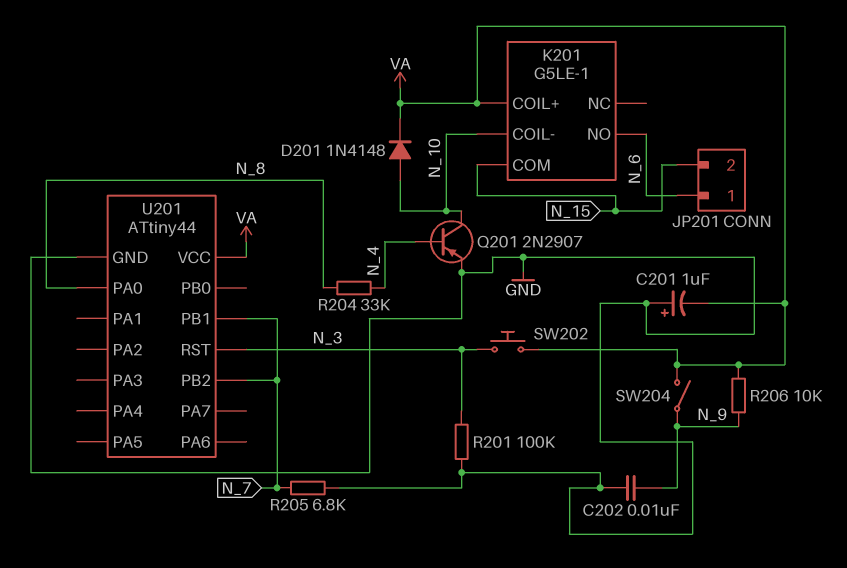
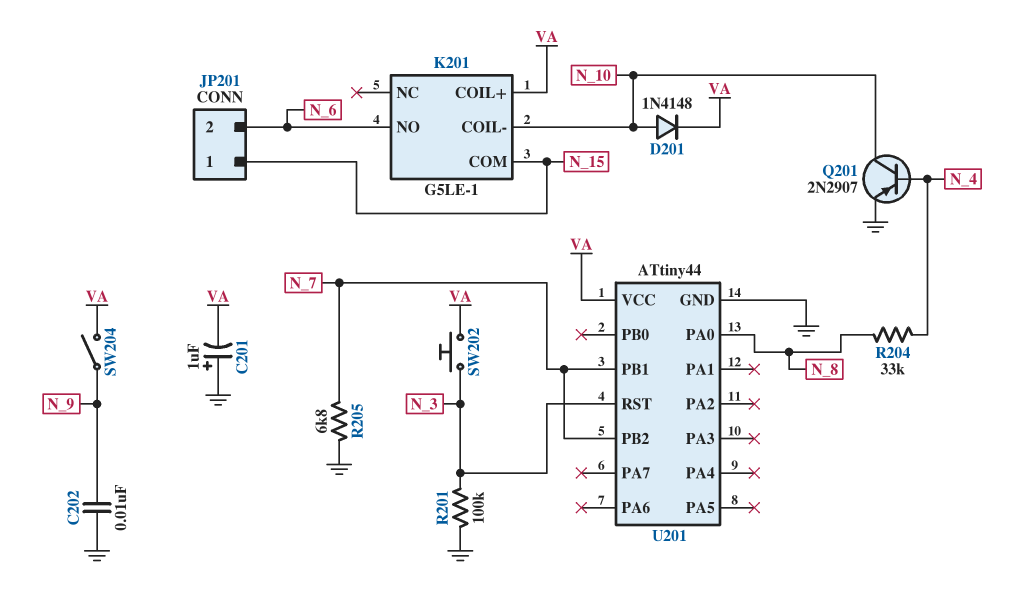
JP201 pin 1: N_6 -> N_15
JP201 pin 2: N_15 -> N_6
R206: 10k (N_9, VA) -> none

